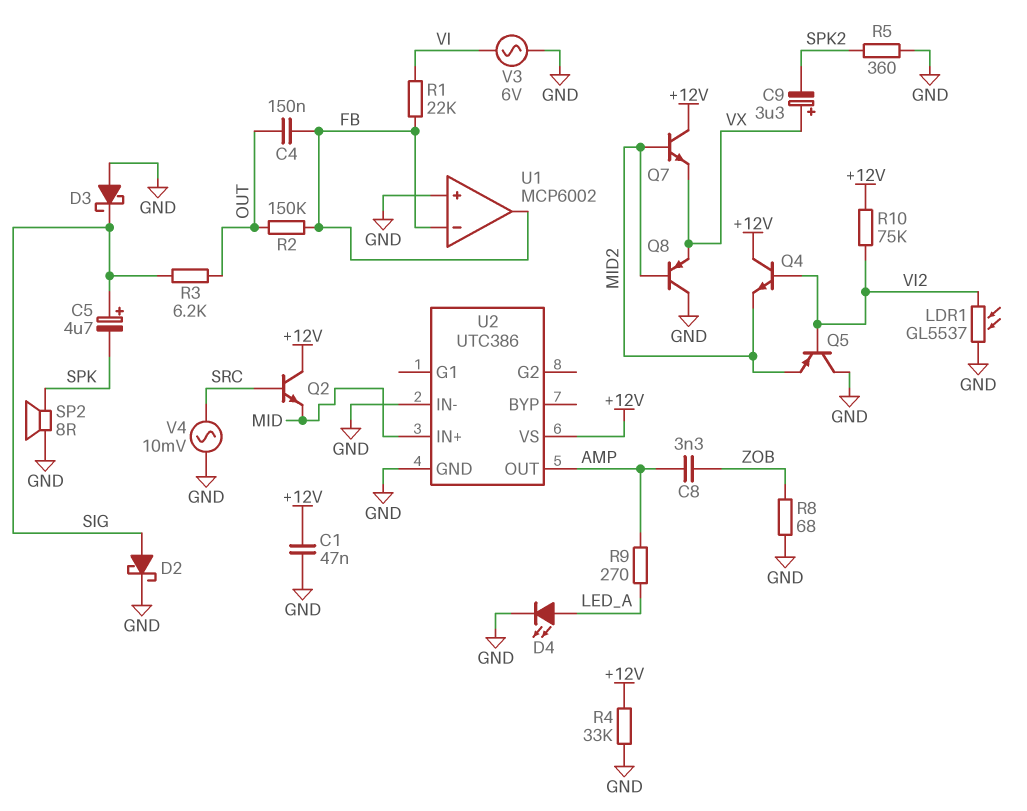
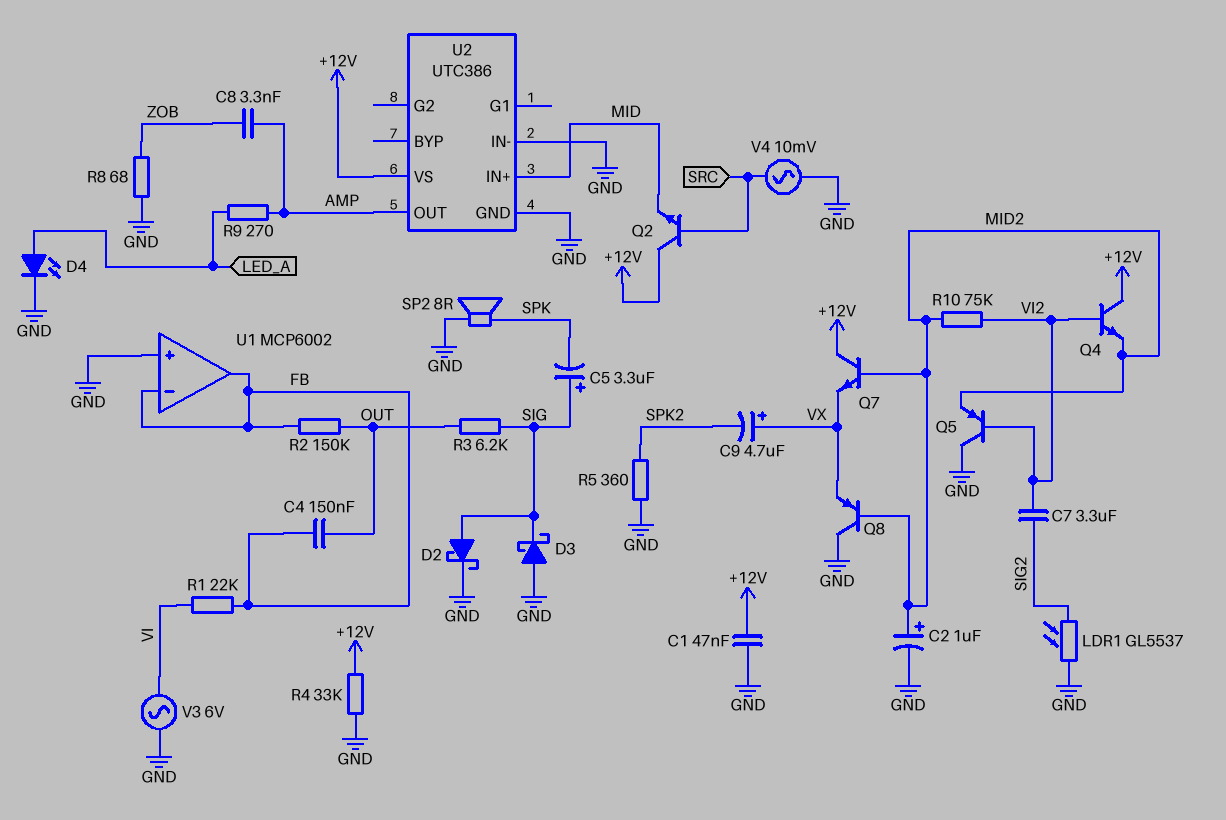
C2: none -> 1uF (plus MID2, minus GND)
C5: 4.7uF (plus SIG, minus SPK) -> 3.3uF (plus SIG, minus SPK)
C7: none -> 3.3uF (SIG2, VI2)
C9: 3.3uF (plus VX, minus SPK2) -> 4.7uF (plus VX, minus SPK2)
LDR1: GL5537 (GND, VI2) -> GL5537 (GND, SIG2)
R10: 75k (+12V, VI2) -> 75k (MID2, VI2)

